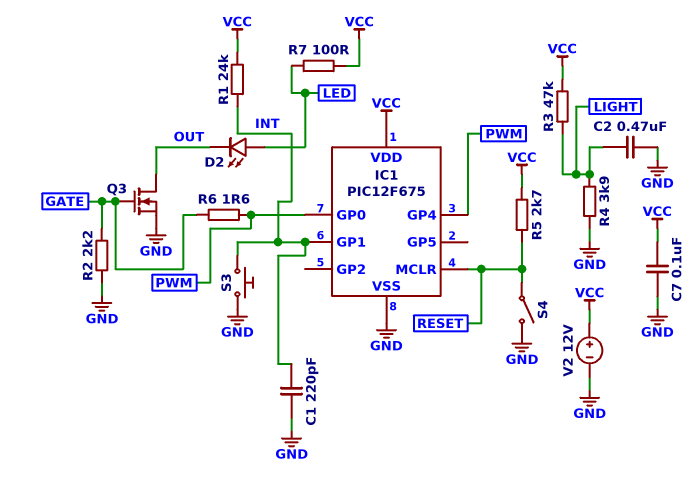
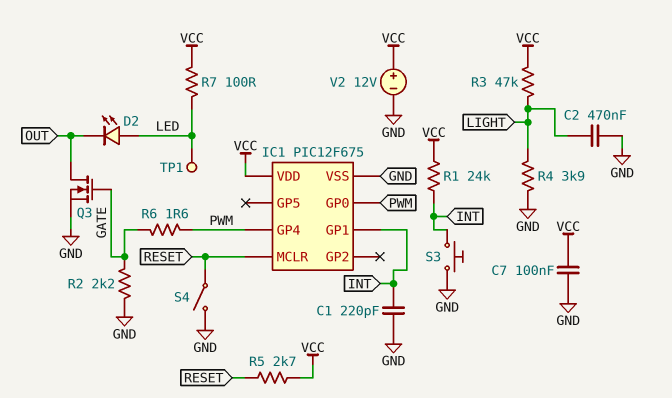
TP1: none -> test point (LED)

